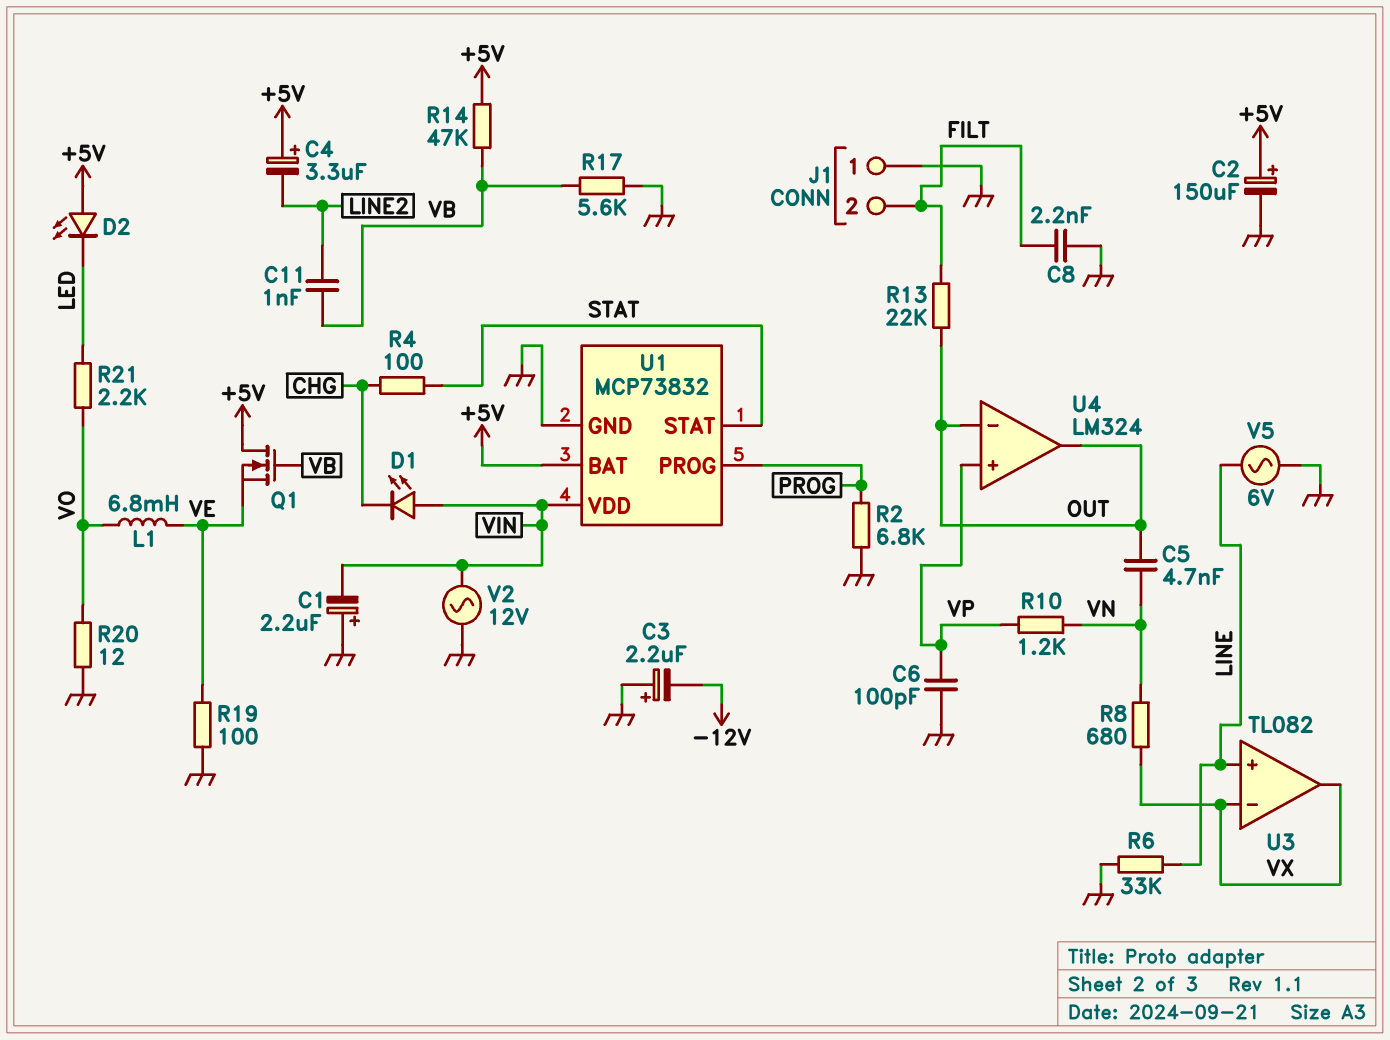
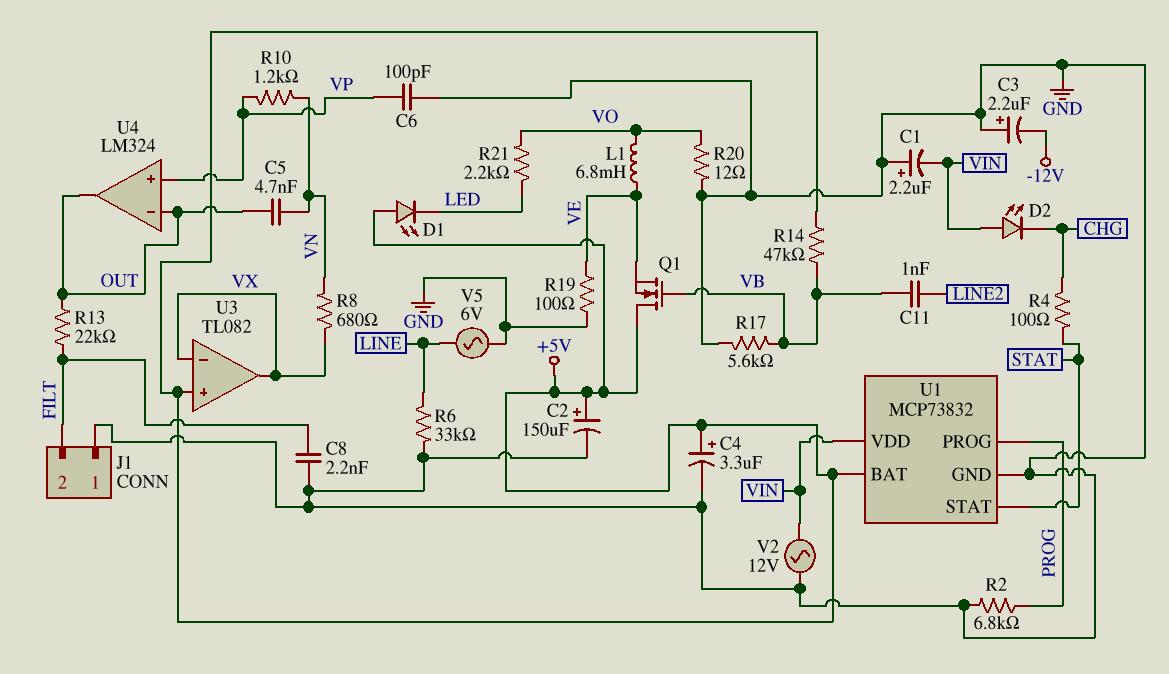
C4: 3.3uF (plus +5V, minus LINE2) -> 3.3uF (plus +5V, minus GND)
D1: LED (A VIN, K CHG) -> LED (A +5V, K LED)
D2: LED (A +5V, K LED) -> LED (A VIN, K CHG)
U3 pin in+: LINE -> +5V

